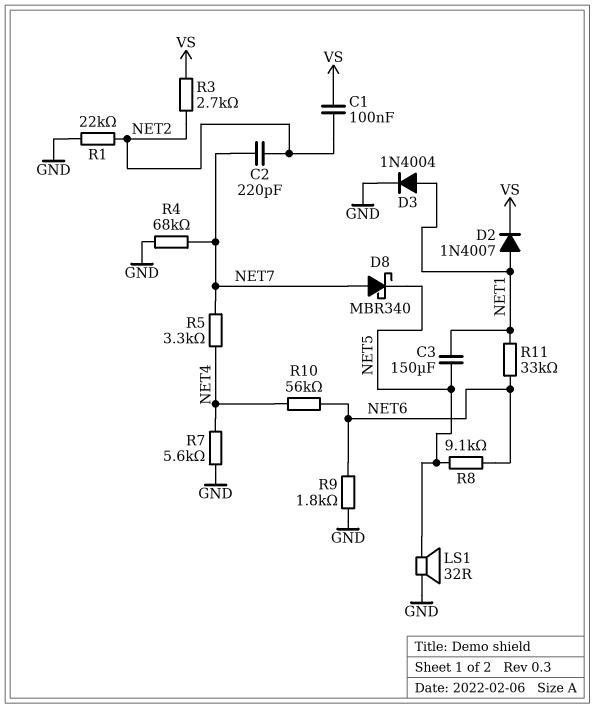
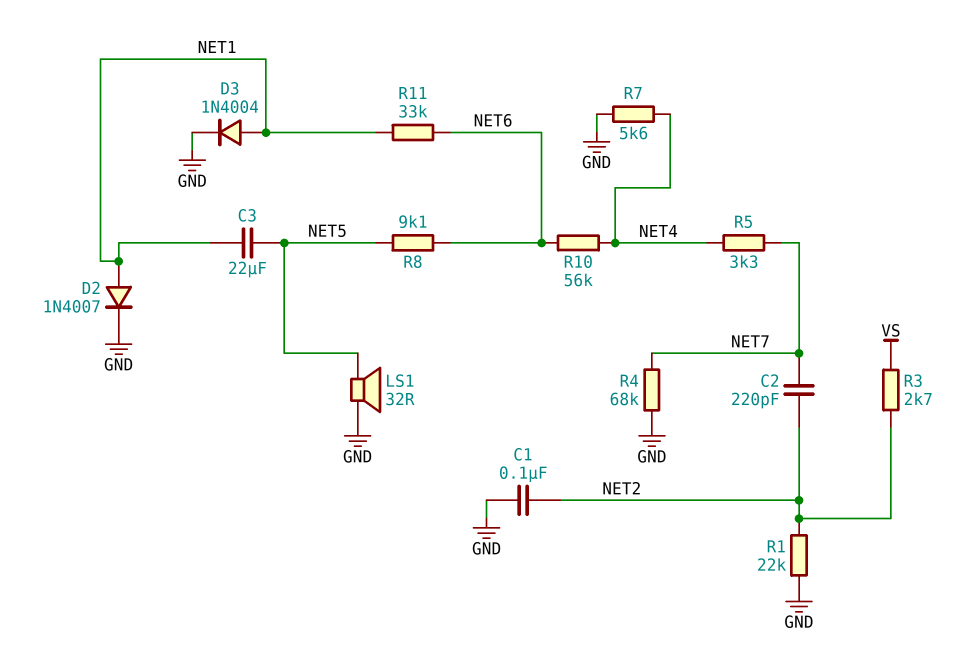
C1: 100nF (NET2, VS) -> 100nF (GND, NET2)
C3: 150uF (NET1, NET5) -> 22uF (NET1, NET5)
D2: diode 1N4007 (A NET1, K VS) -> diode 1N4007 (A NET1, K GND)
D8: schottky MBR340 (A NET7, K NET5) -> none
R9: 1.8k (GND, NET6) -> none

